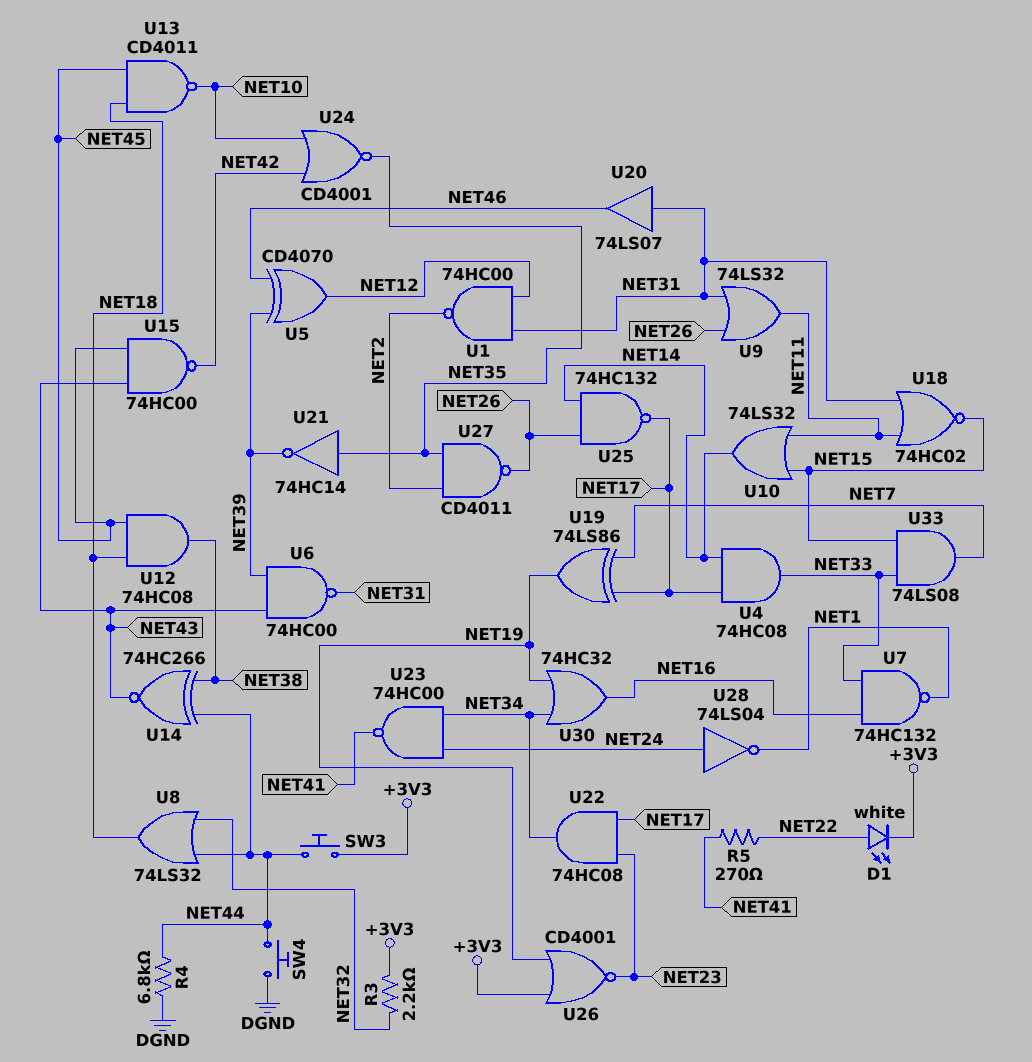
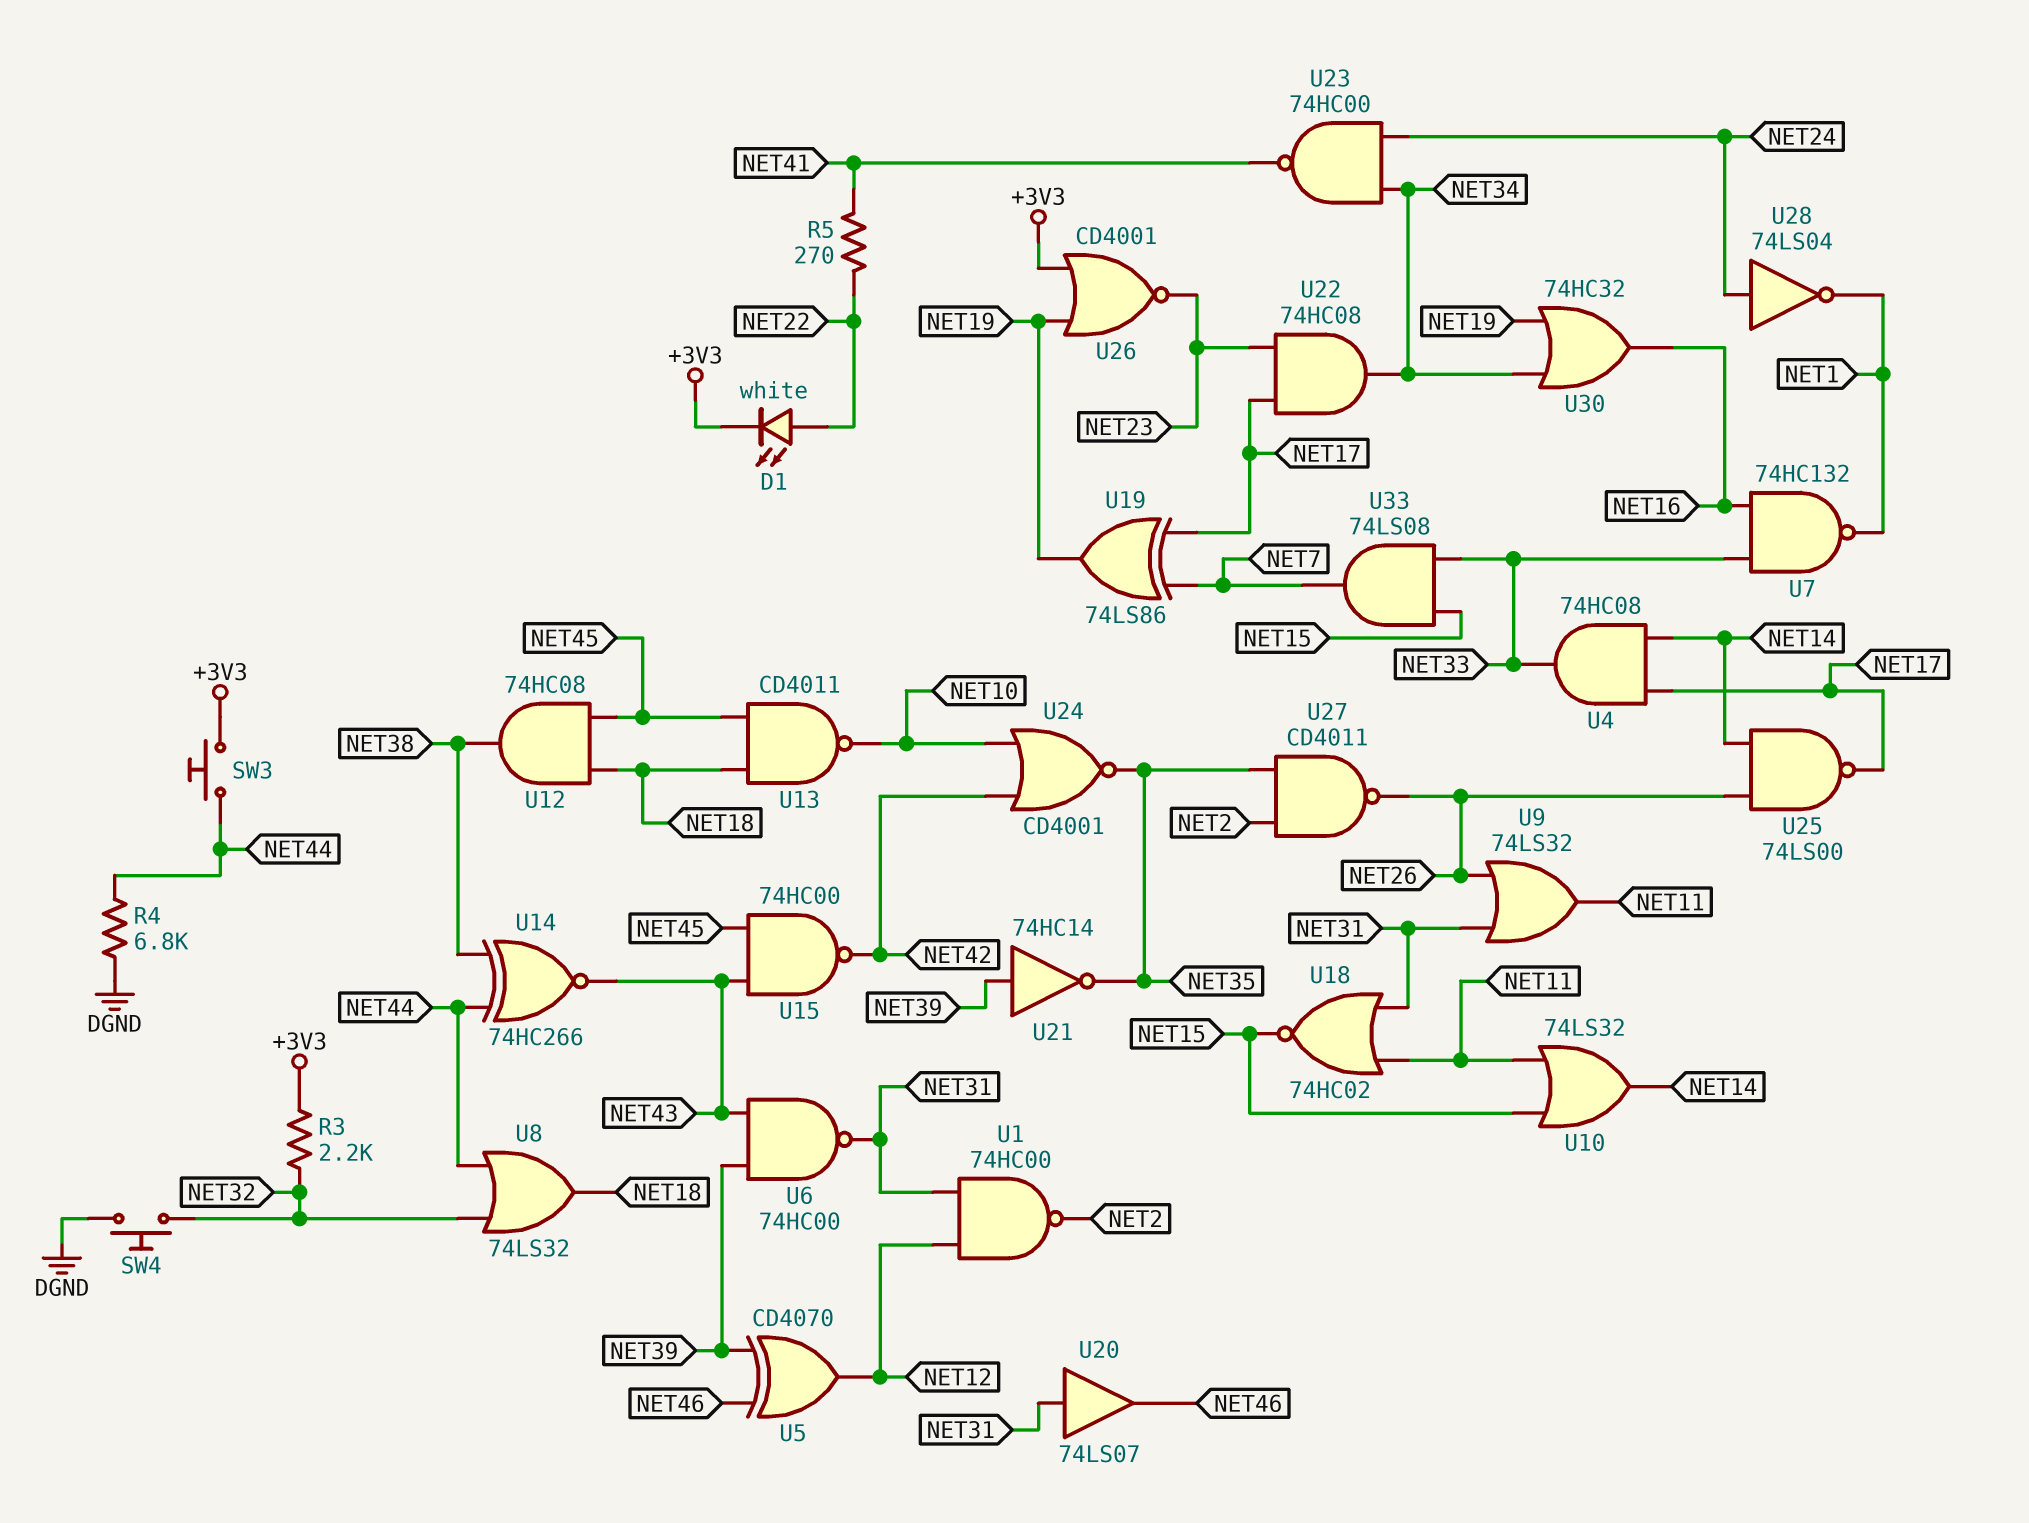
SW4: button (DGND, NET44) -> button (DGND, NET32)
U21: NOT 74HC14 (in NET35, out NET39) -> NOT 74HC14 (in NET39, out NET35)
U25: NAND 74HC132 (in NET14, in NET26, out NET17) -> NAND 74LS00 (in NET14, in NET26, out NET17)

